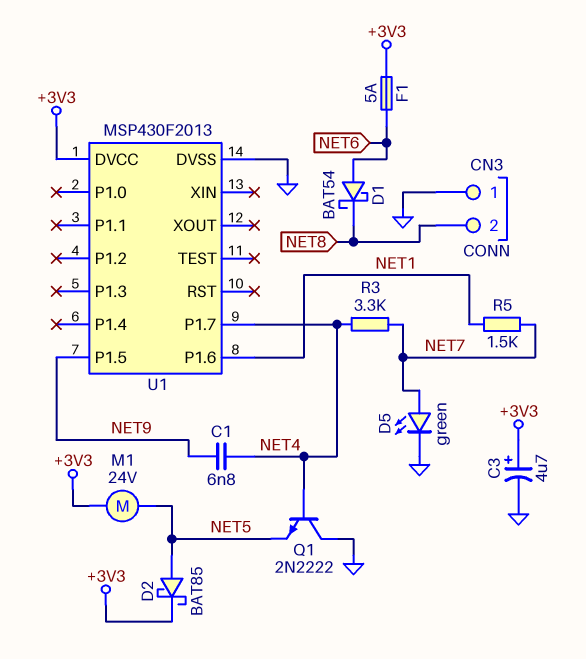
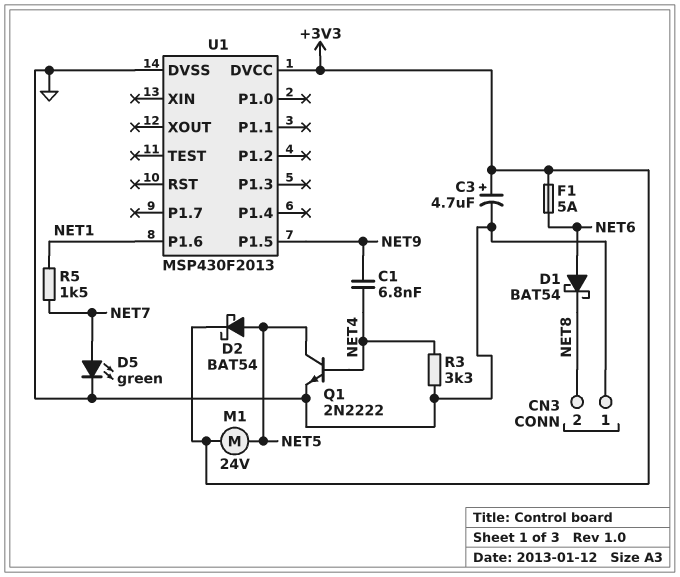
D2: schottky BAT85 (A NET5, K +3V3) -> schottky BAT54 (A NET5, K +3V3)
Q1: NPN 2N2222 (B NET4, C GND, E NET5) -> NPN 2N2222 (B NET4, C NET5, E GND)
R3: 3.3k (NET4, NET7) -> 3.3k (GND, NET4)
U1 pin P1.7: NET4 -> none

